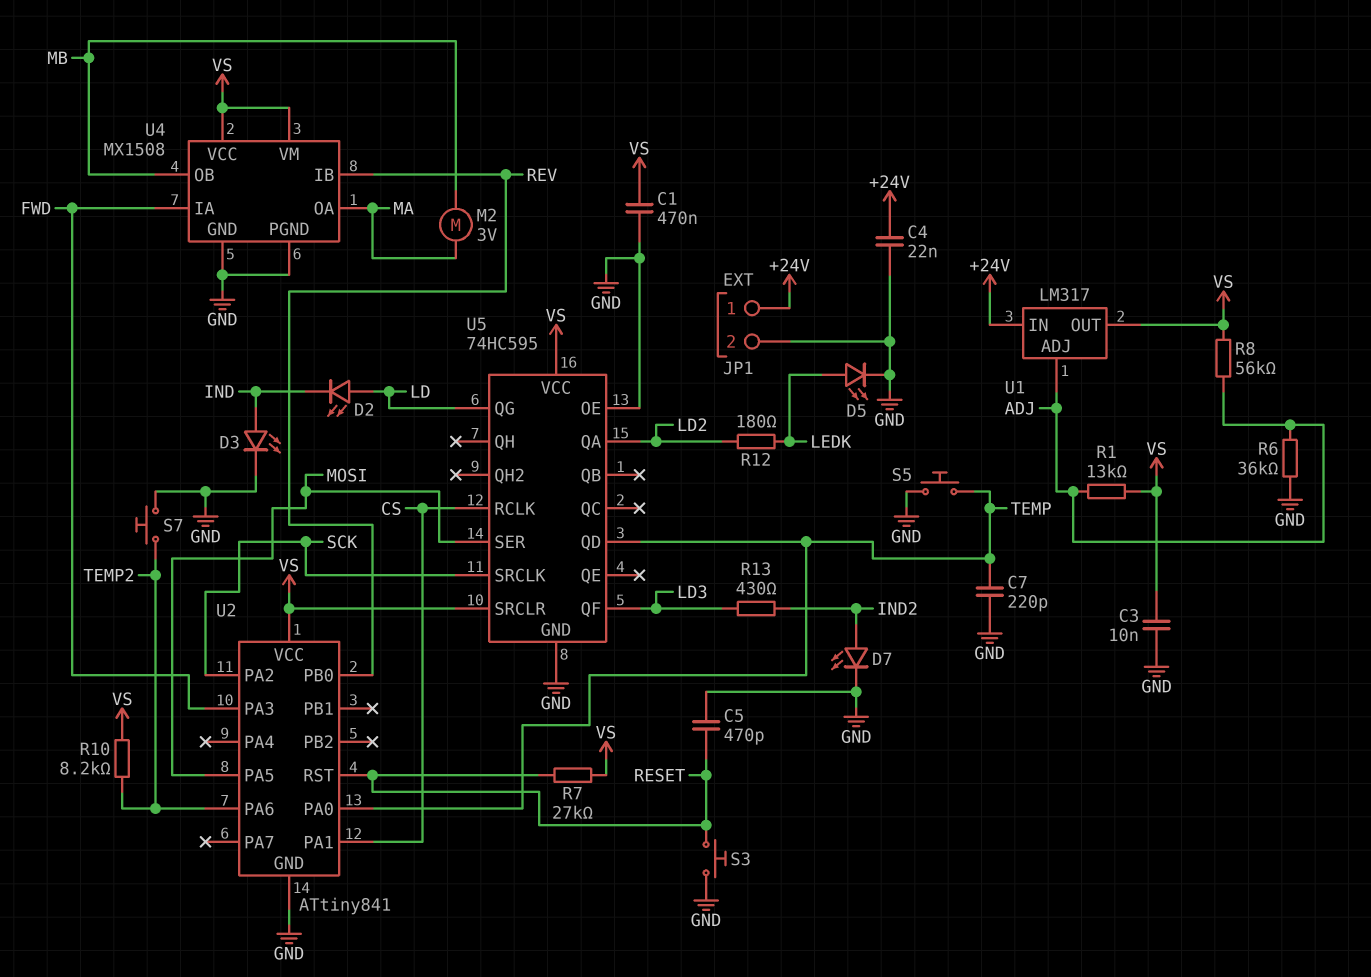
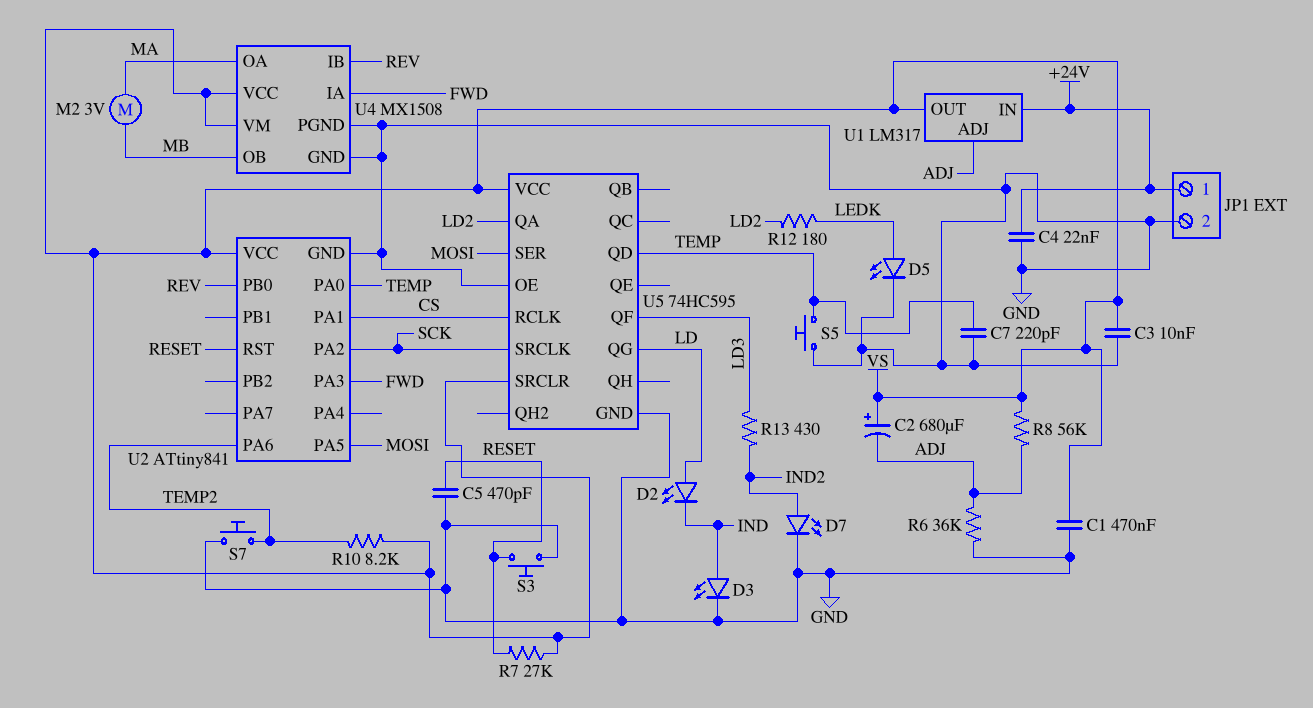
C2: none -> 680uF (plus VS, minus ADJ)
R1: 13k (ADJ, VS) -> none

